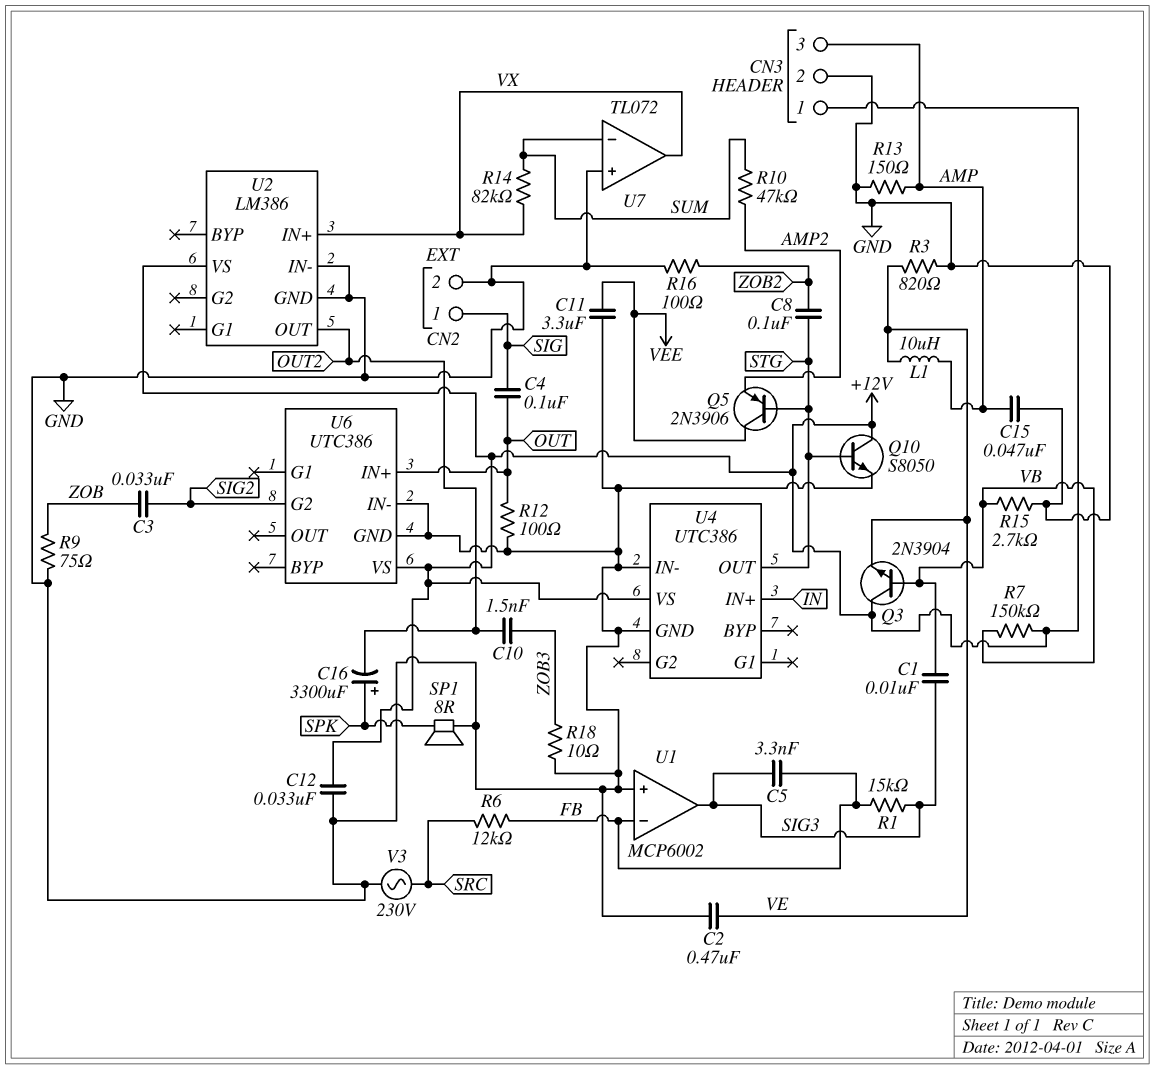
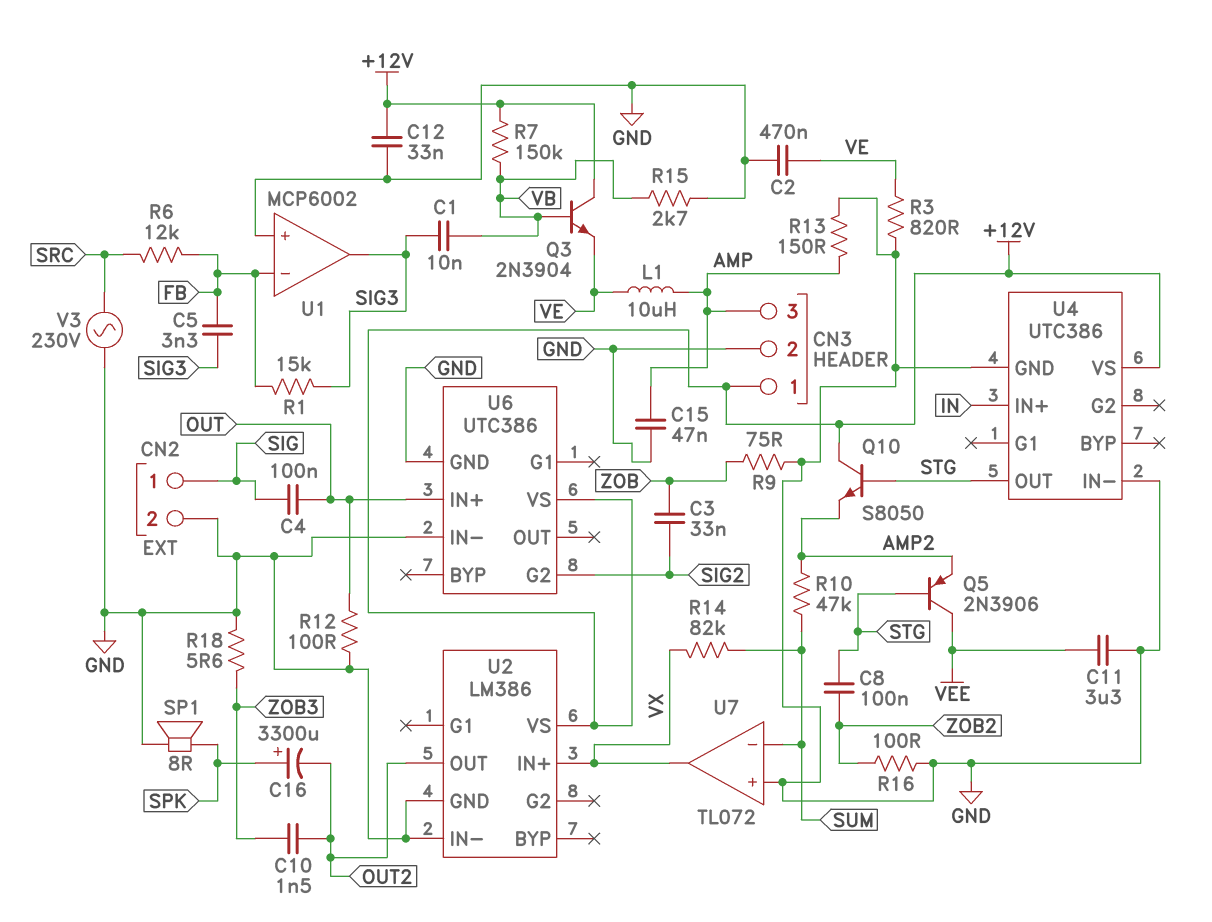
Q10: NPN S8050 (B STG, C +12V, E GND) -> NPN S8050 (B STG, C +12V, E AMP2)
R18: 10 (GND, ZOB3) -> 5.6 (GND, ZOB3)

